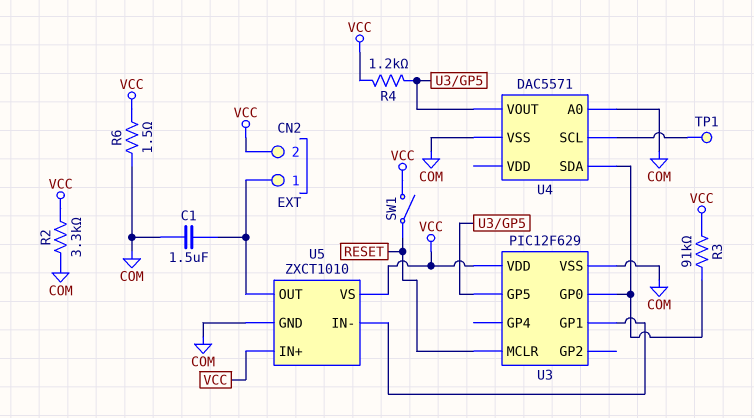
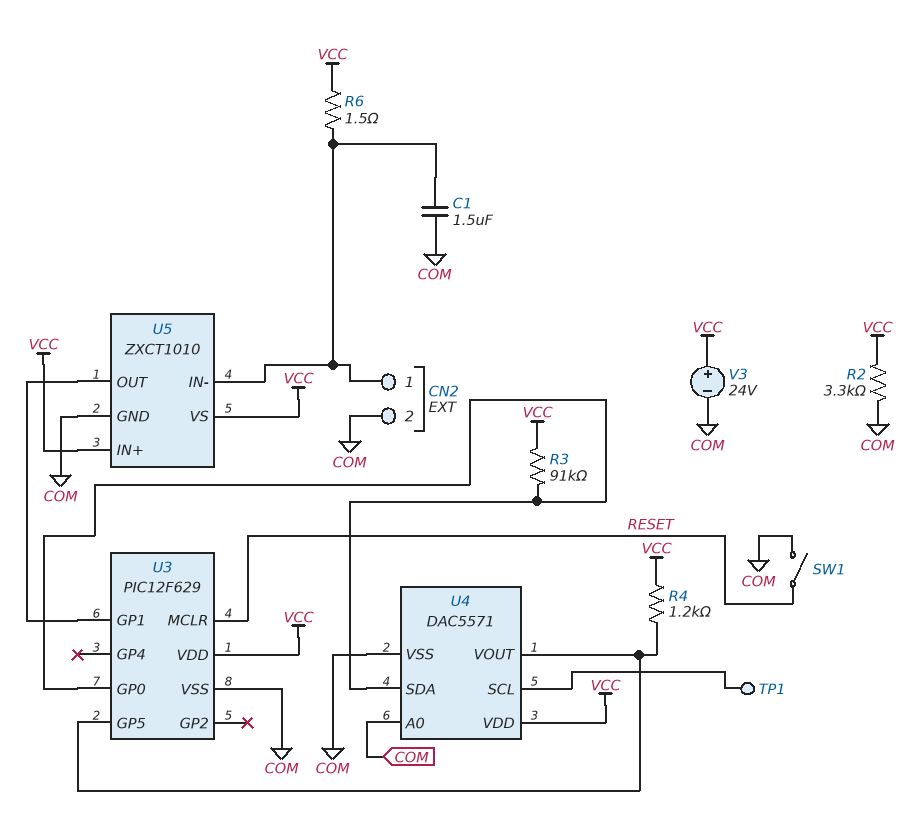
CN2 pin 2: VCC -> COM
R6: 1.5 (COM, VCC) -> 1.5 (CN2/1, VCC)
SW1: switch (RESET, VCC) -> switch (COM, RESET)
U4 pin VDD: none -> VCC
U5 pin IN-: U3/GP1 -> CN2/1
U5 pin OUT: CN2/1 -> U3/GP1
V3: none -> 24V (plus VCC, minus COM)

